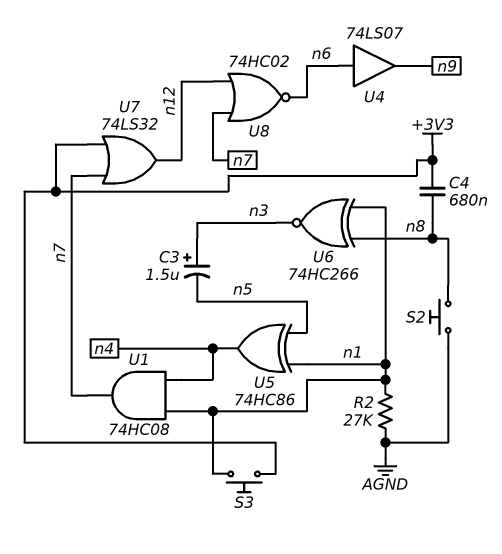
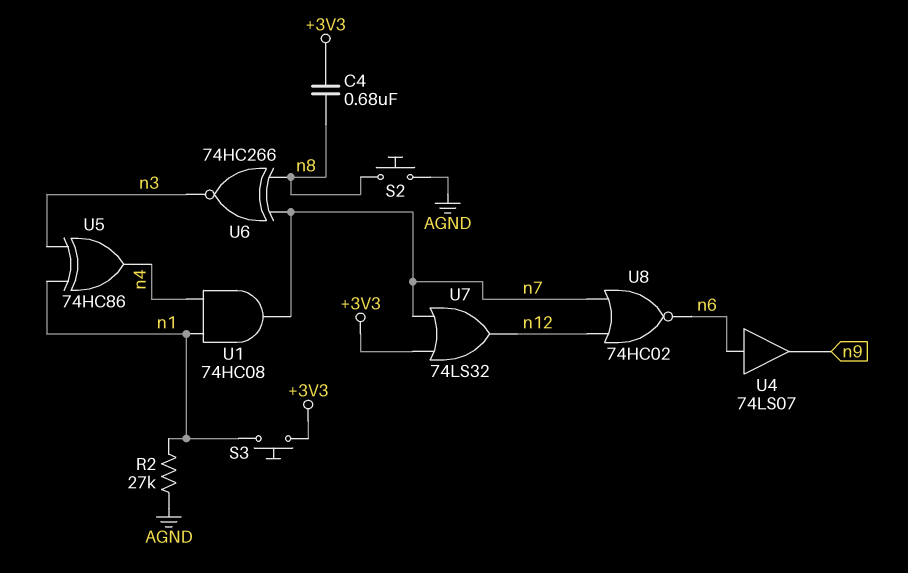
C3: 1.5uF (plus n3, minus n5) -> none
U5: XOR 74HC86 (in n1, in n5, out n4) -> XOR 74HC86 (in n1, in n3, out n4)
U6: XNOR 74HC266 (in n1, in n8, out n3) -> XNOR 74HC266 (in n7, in n8, out n3)

